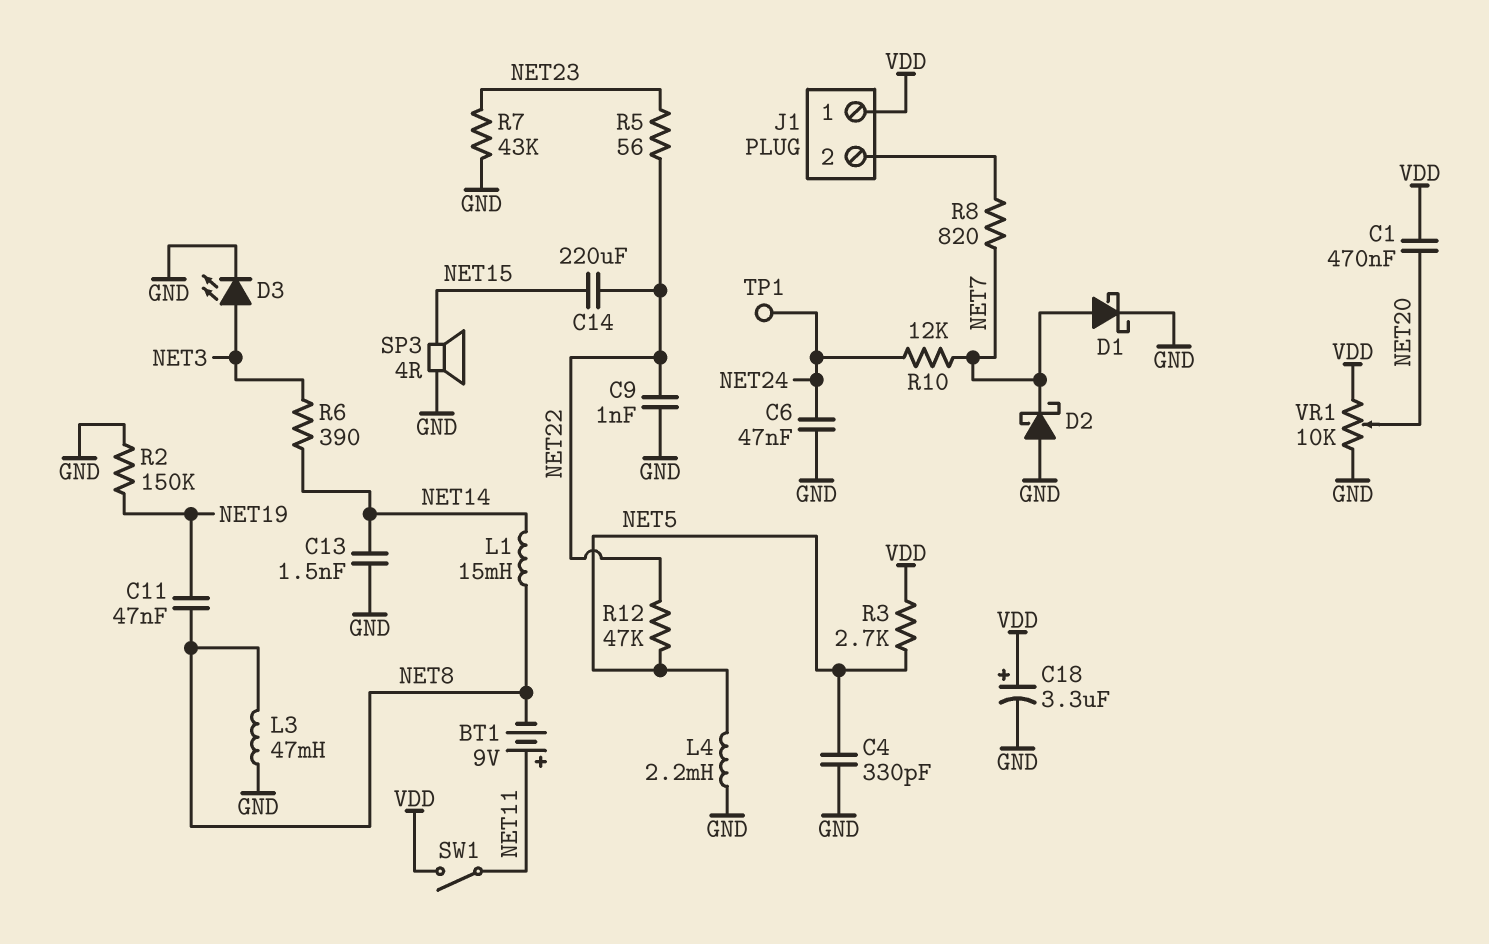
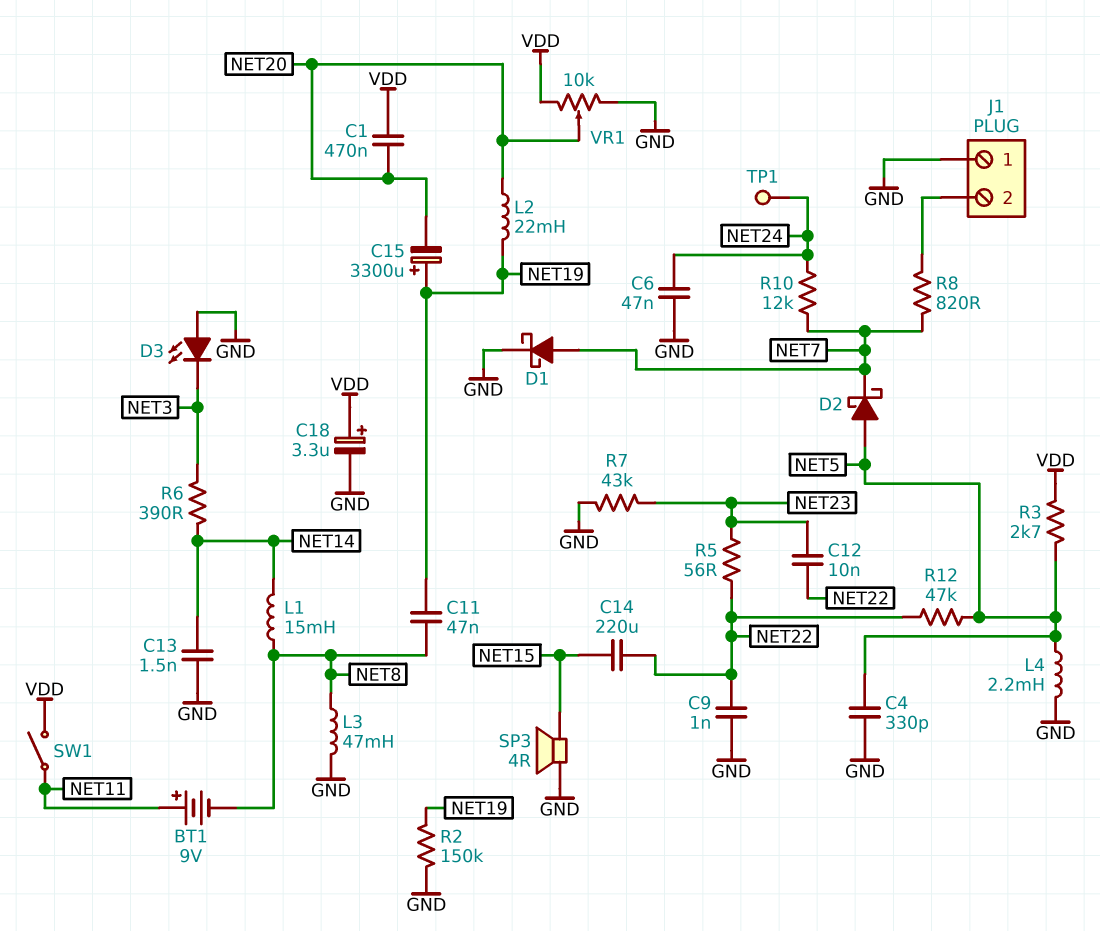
C12: none -> 10nF (NET22, NET23)
C15: none -> 3300uF (plus NET19, minus NET20)
D2: schottky (A GND, K NET7) -> schottky (A NET5, K NET7)
D3: LED (A NET3, K GND) -> LED (A GND, K NET3)
J1 pin 1: VDD -> GND
L2: none -> 22mH (NET19, NET20)

